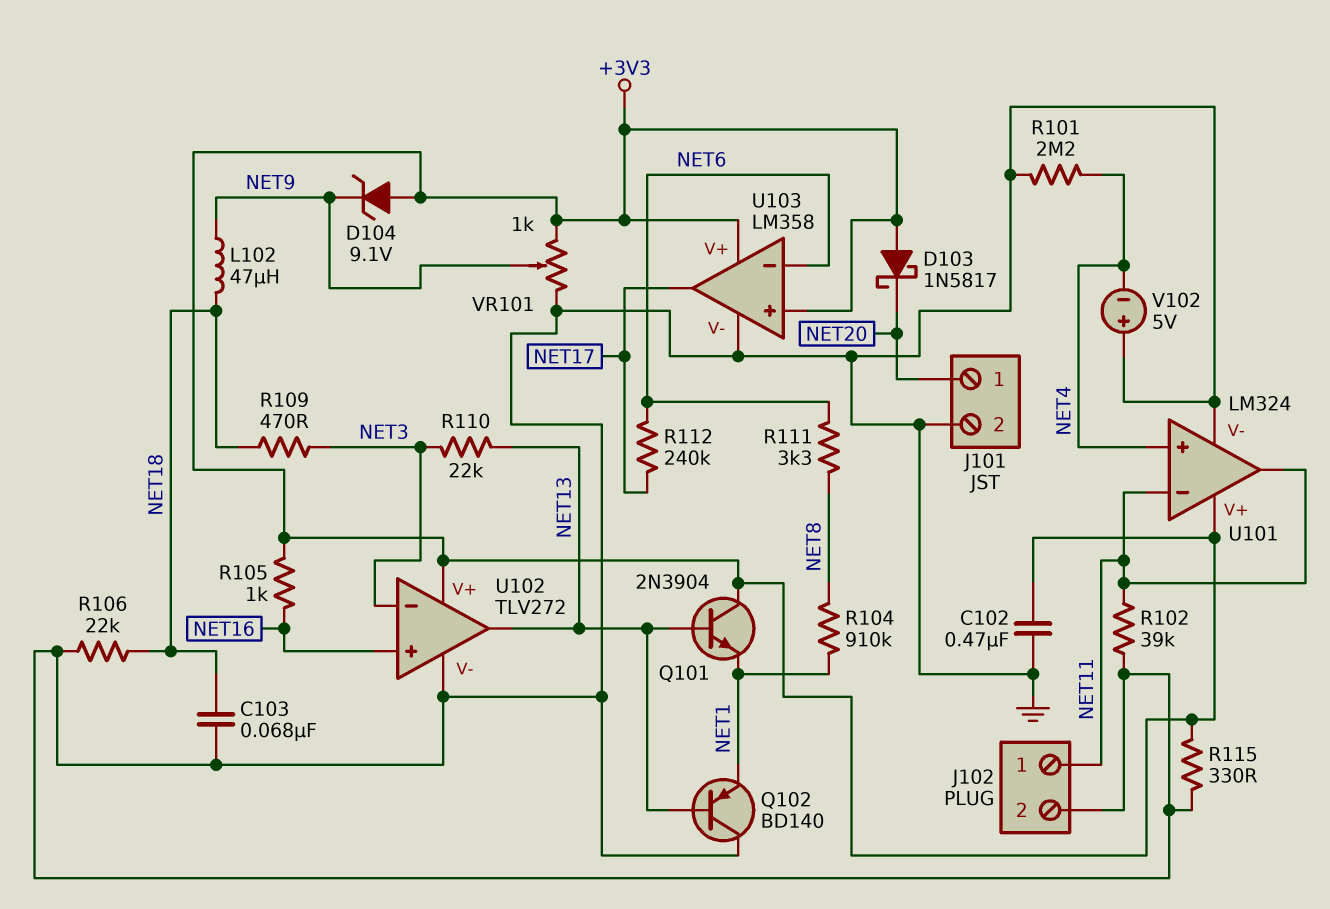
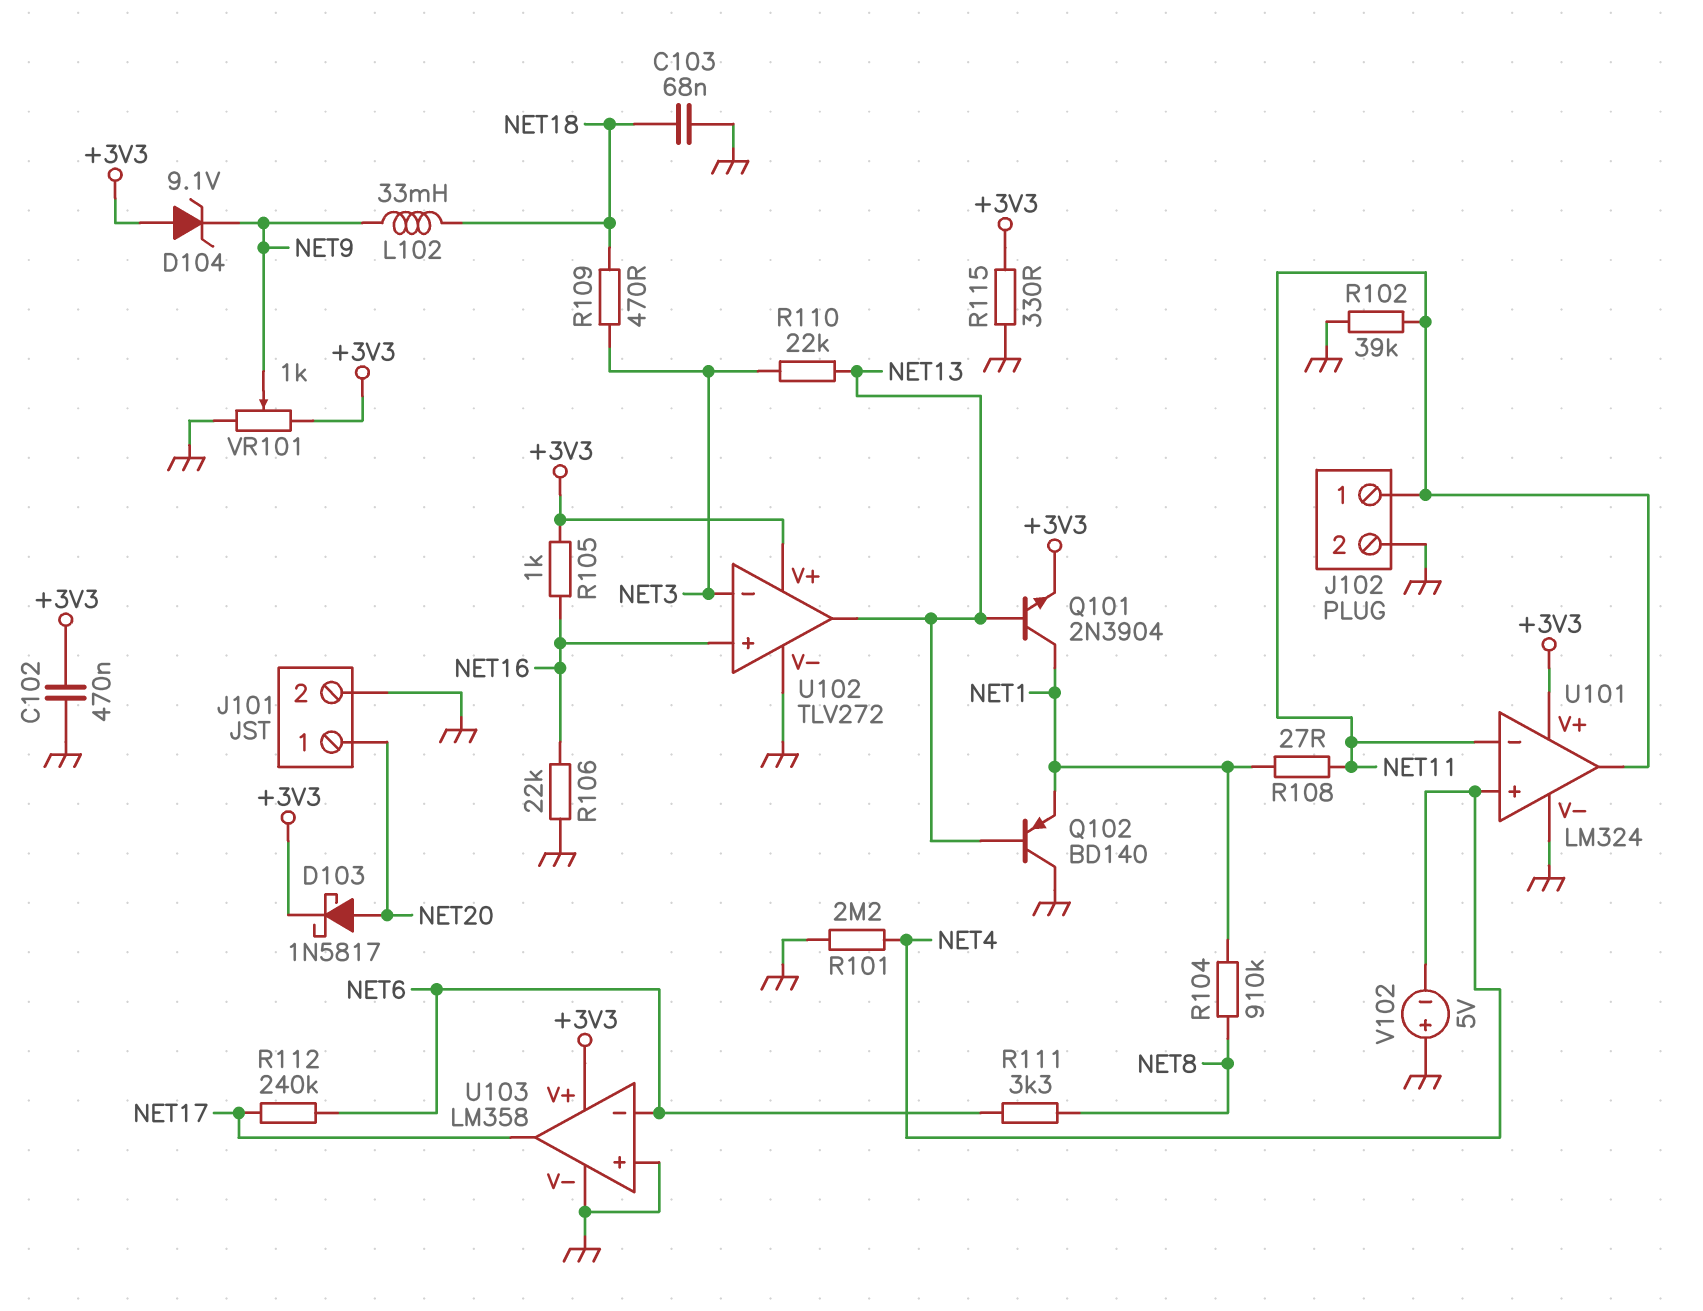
D103: schottky 1N5817 (A +3V3, K NET20) -> schottky 1N5817 (A NET20, K +3V3)
L102: 47uH (NET9, NET18) -> 33mH (NET9, NET18)
Q101: NPN 2N3904 (B NET13, C +3V3, E NET1) -> NPN 2N3904 (B NET13, C NET1, E +3V3)
R106: 22k (GND, NET18) -> 22k (GND, NET16)
R108: none -> 27 (NET1, NET11)
U103 pin in+: +3V3 -> GND

